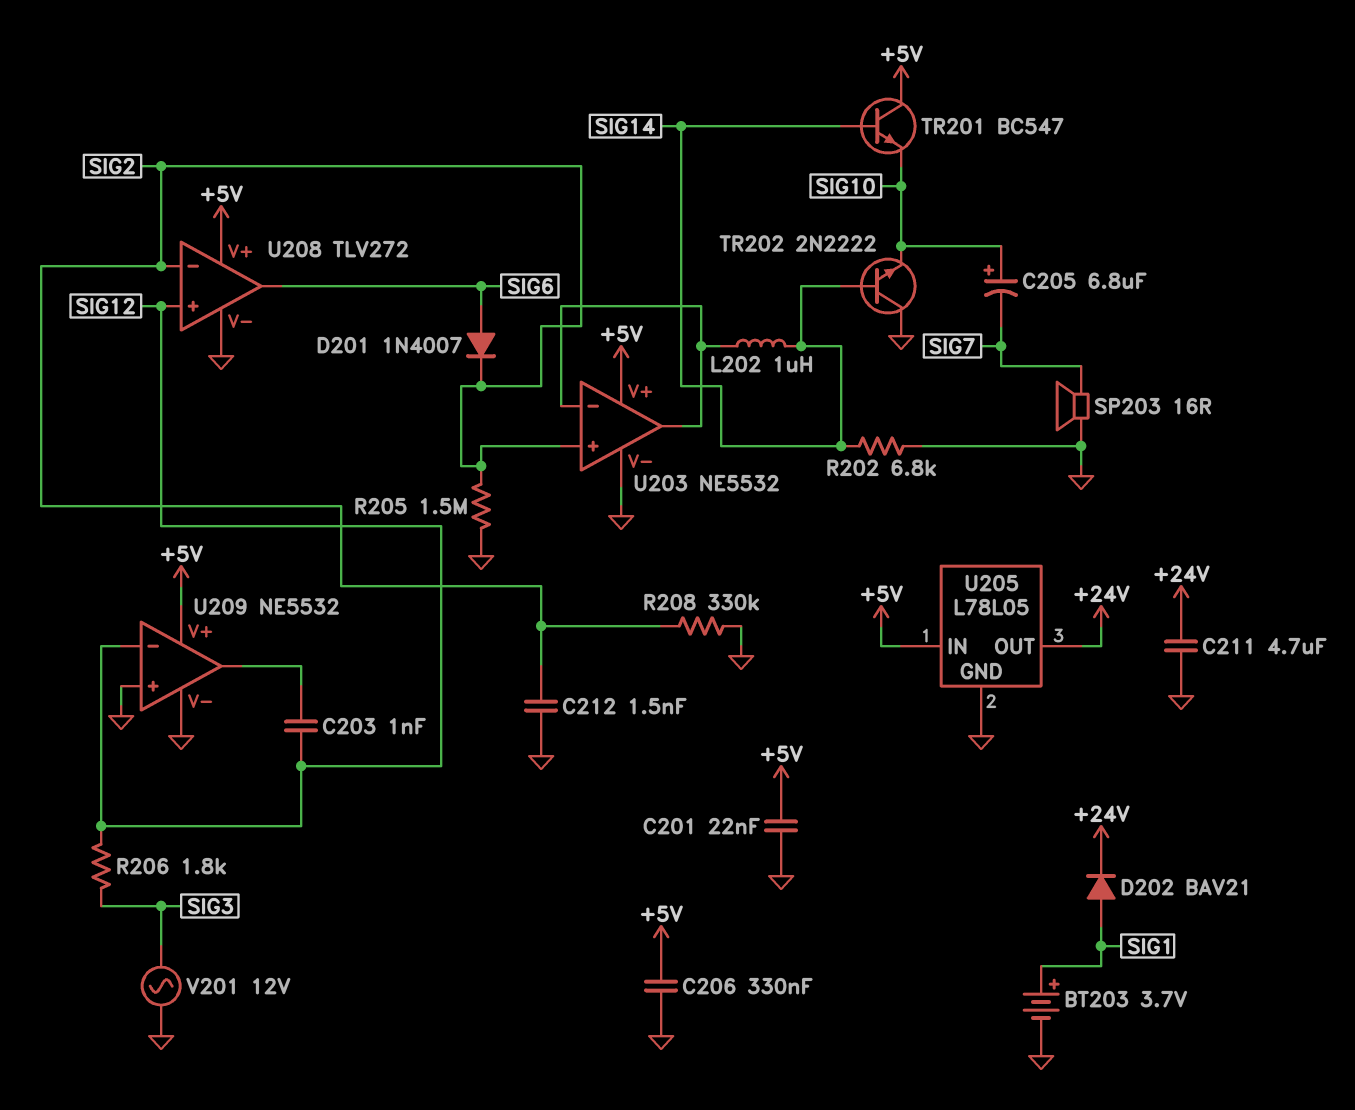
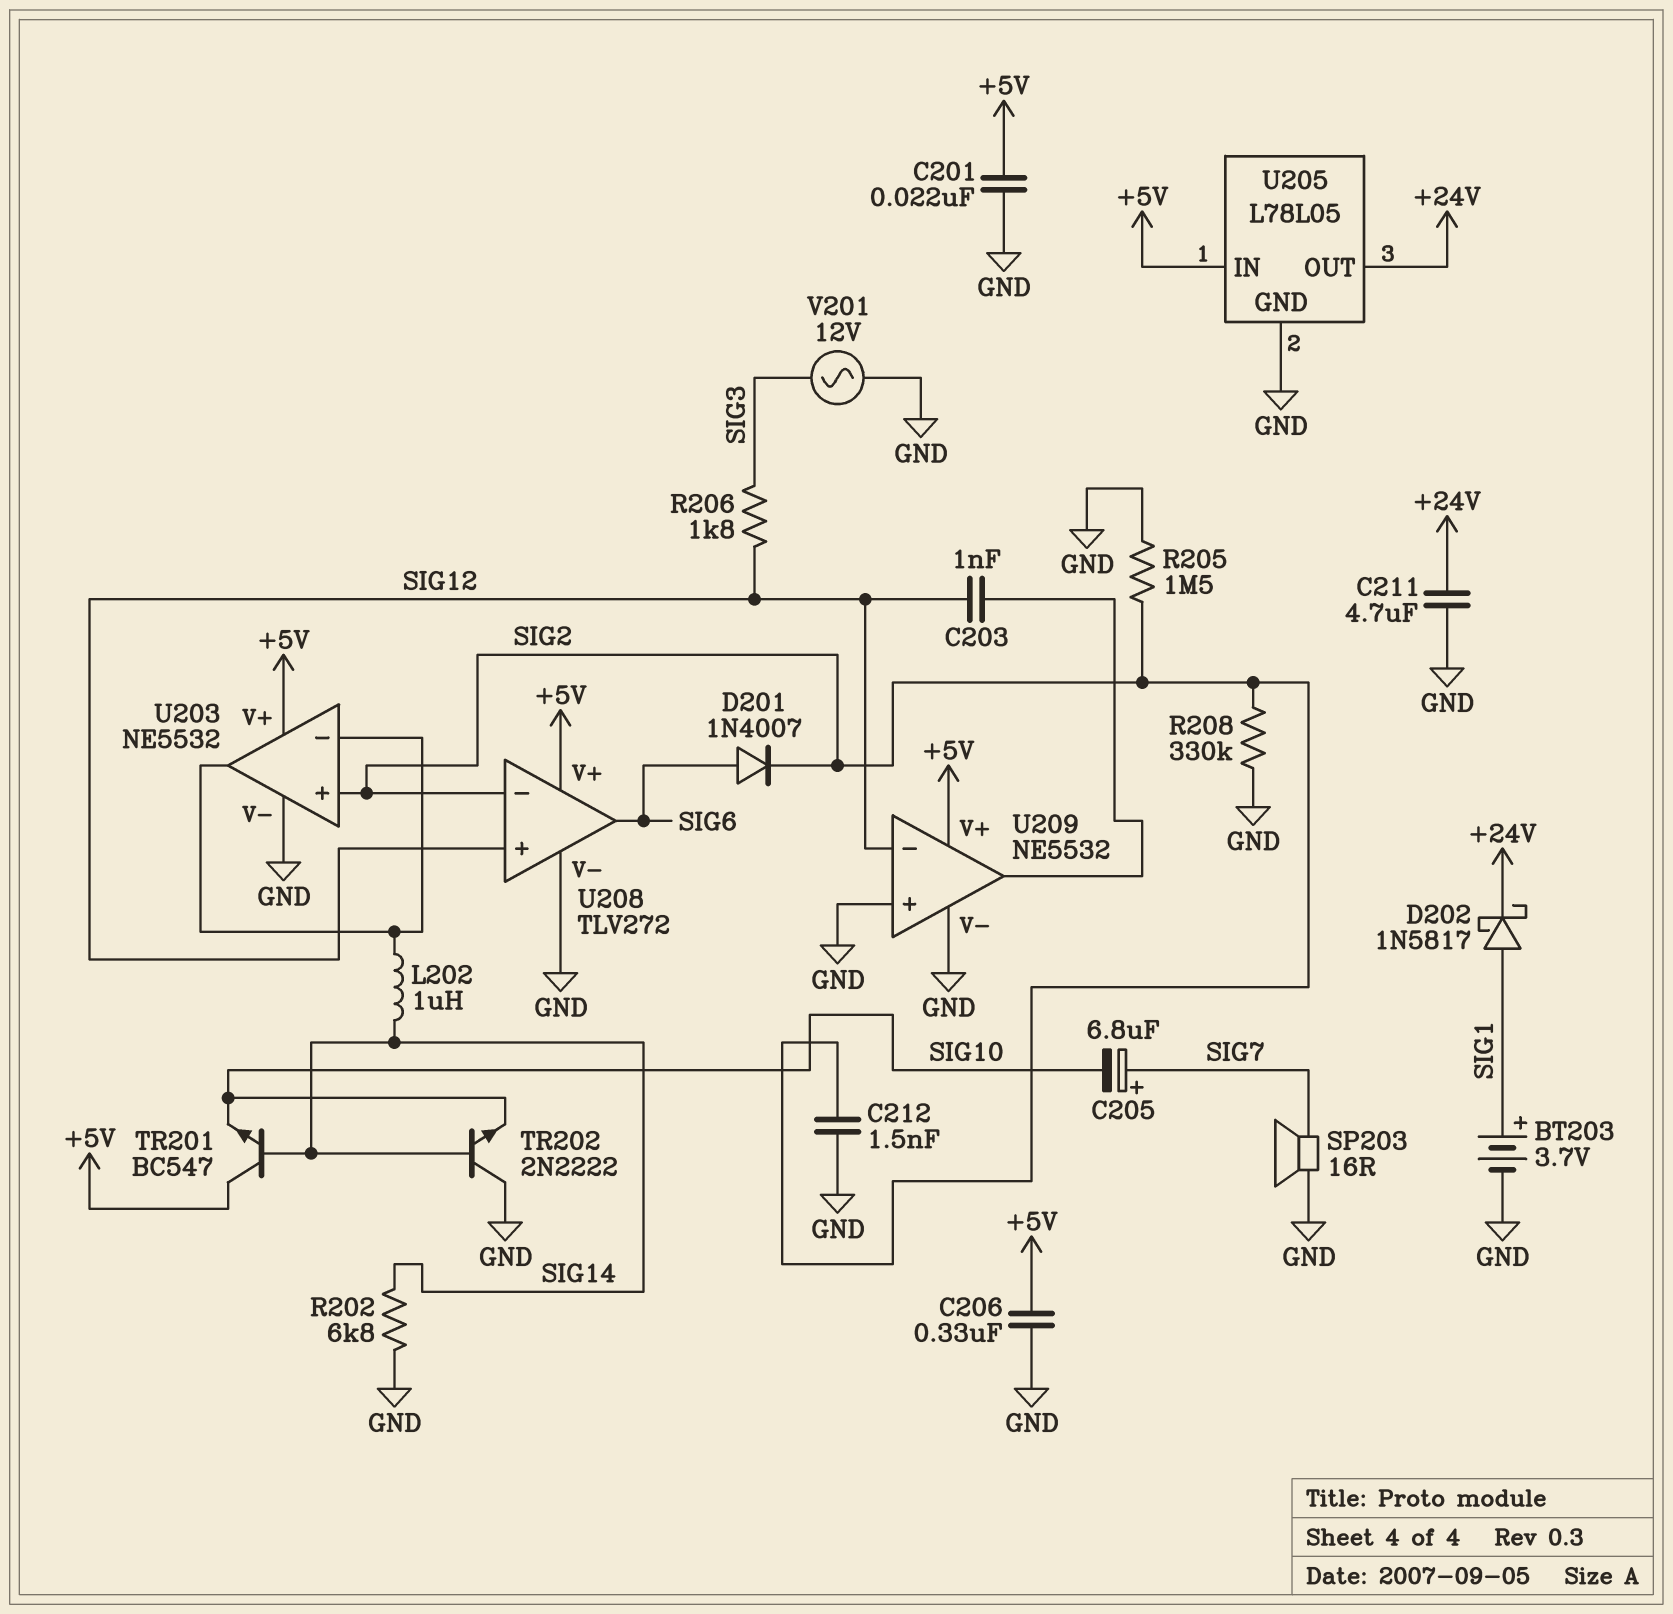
C205: 6.8uF (plus SIG10, minus SIG7) -> 6.8uF (plus SIG7, minus SIG10)
D202: diode BAV21 (A SIG1, K +24V) -> schottky 1N5817 (A SIG1, K +24V)

